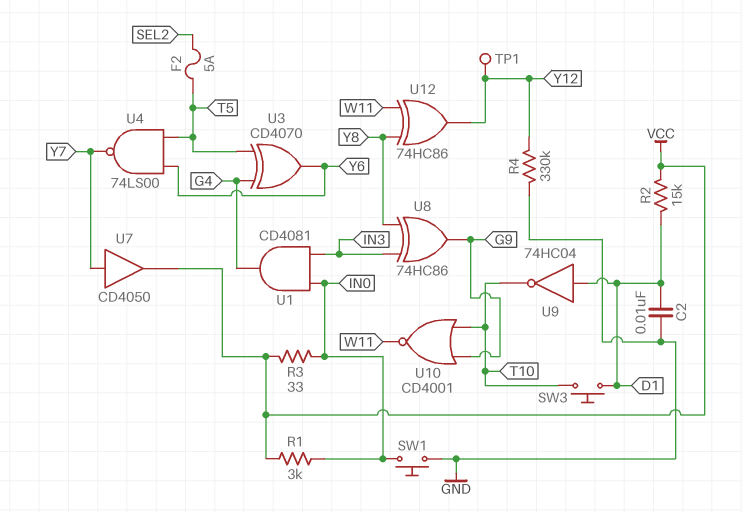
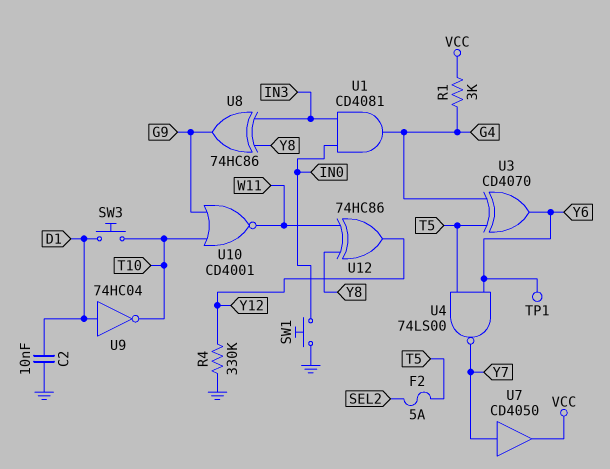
R1: 3k (IN0, VCC) -> 3k (G4, VCC)
R2: 15k (D1, VCC) -> none
R3: 33 (IN0, VCC) -> none
TP1: test point (Y12) -> test point (Y6)

